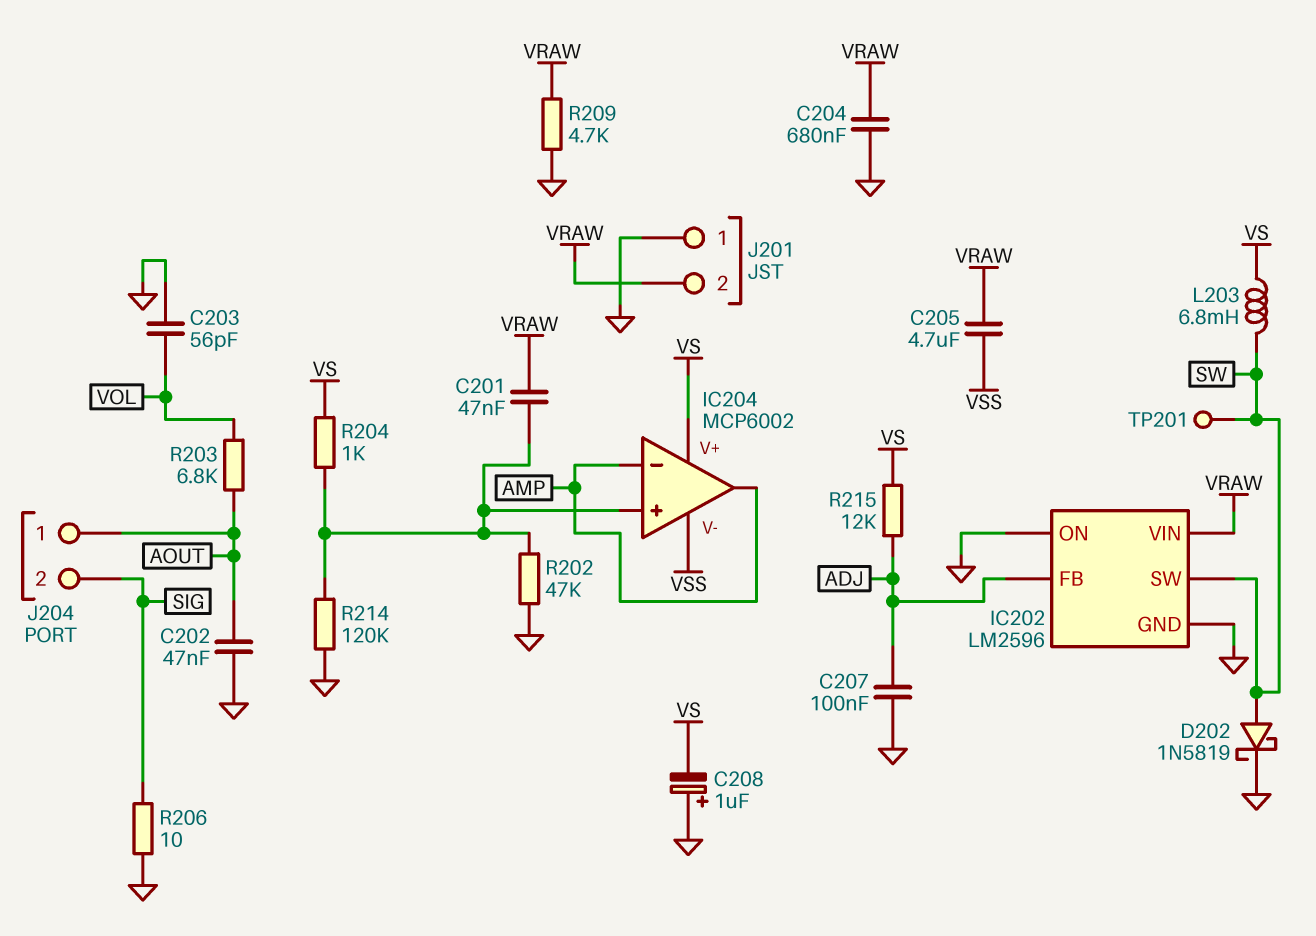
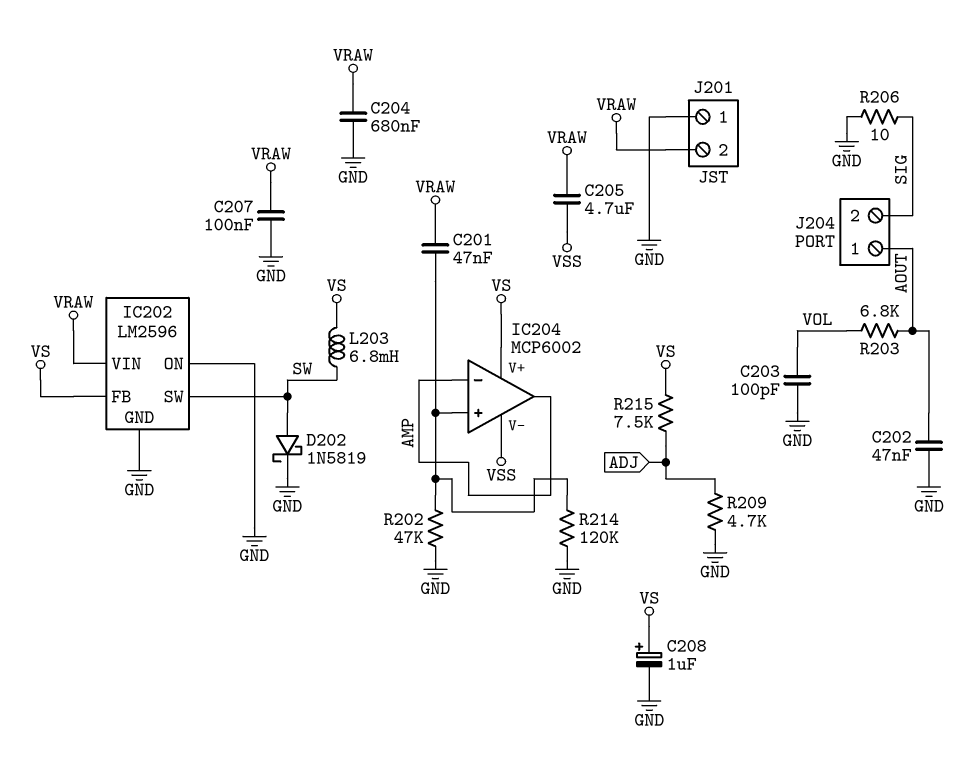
C203: 56pF (GND, VOL) -> 100pF (GND, VOL)
C207: 100nF (ADJ, GND) -> 100nF (GND, VRAW)
C208: 1uF (plus GND, minus VS) -> 1uF (plus VS, minus GND)
IC202 pin FB: ADJ -> VS
R204: 1k (IC204/in+, VS) -> none
R209: 4.7k (GND, VRAW) -> 4.7k (ADJ, GND)
R215: 12k (ADJ, VS) -> 7.5k (ADJ, VS)
TP201: test point (SW) -> none

